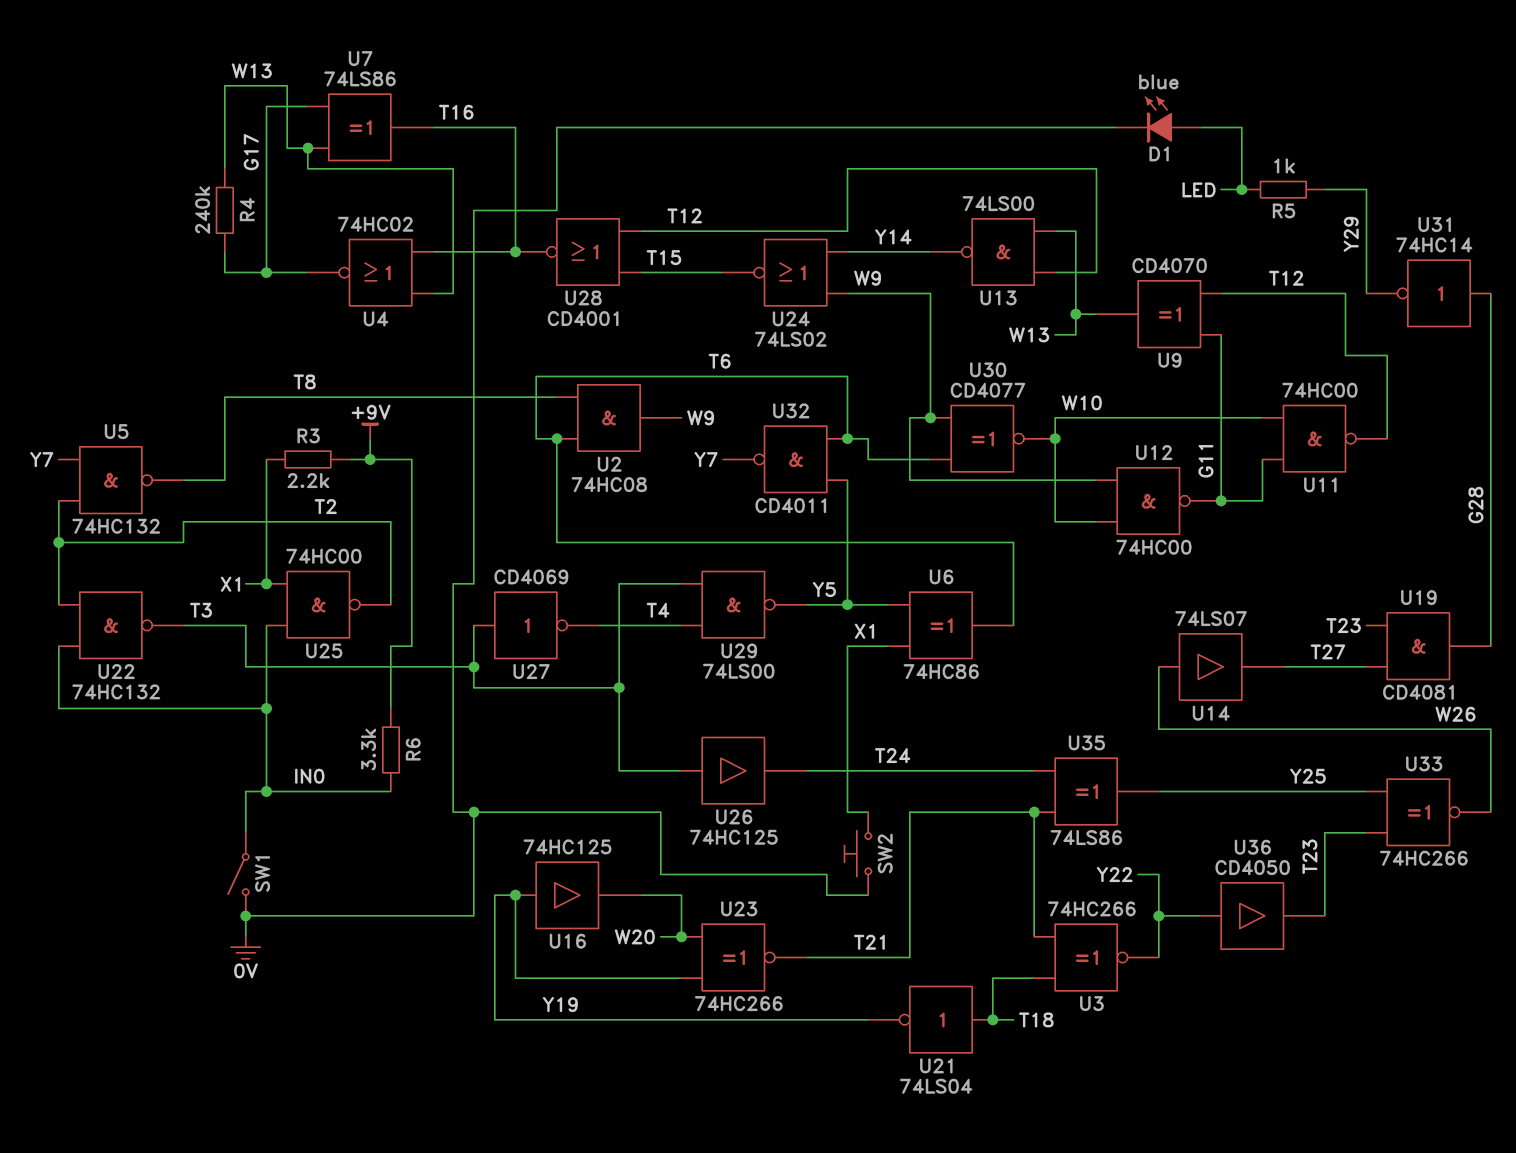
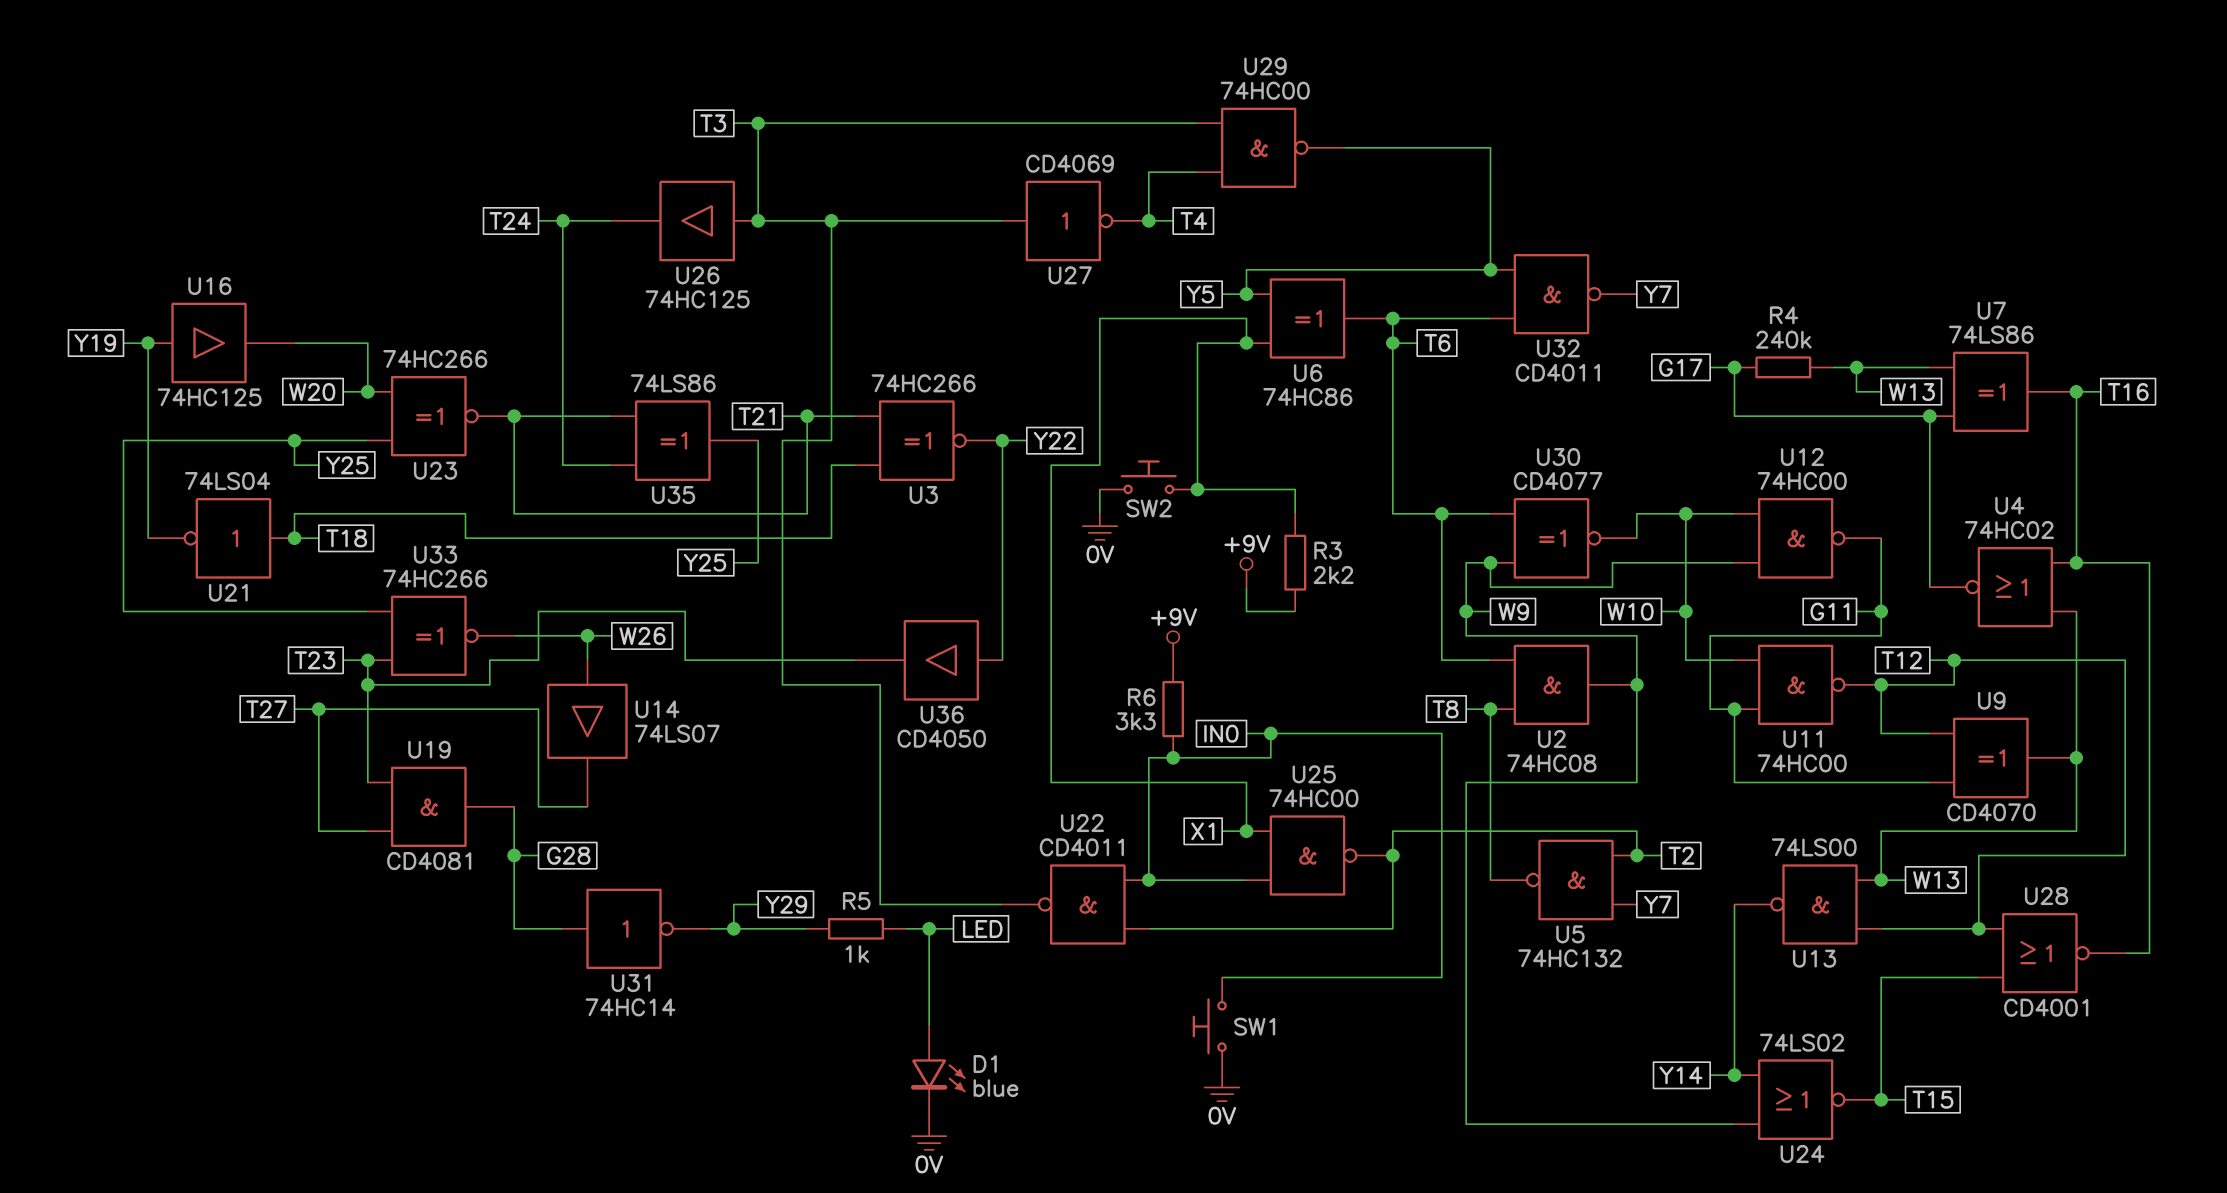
SW1: switch (0V, IN0) -> button (0V, IN0)
U22: NAND 74HC132 (in IN0, in T2, out T3) -> NAND CD4011 (in IN0, in T2, out T3)
U23: XNOR 74HC266 (in W20, in Y19, out T21) -> XNOR 74HC266 (in W20, in Y25, out T21)
U29: NAND 74LS00 (in T3, in T4, out Y5) -> NAND 74HC00 (in T3, in T4, out Y5)

